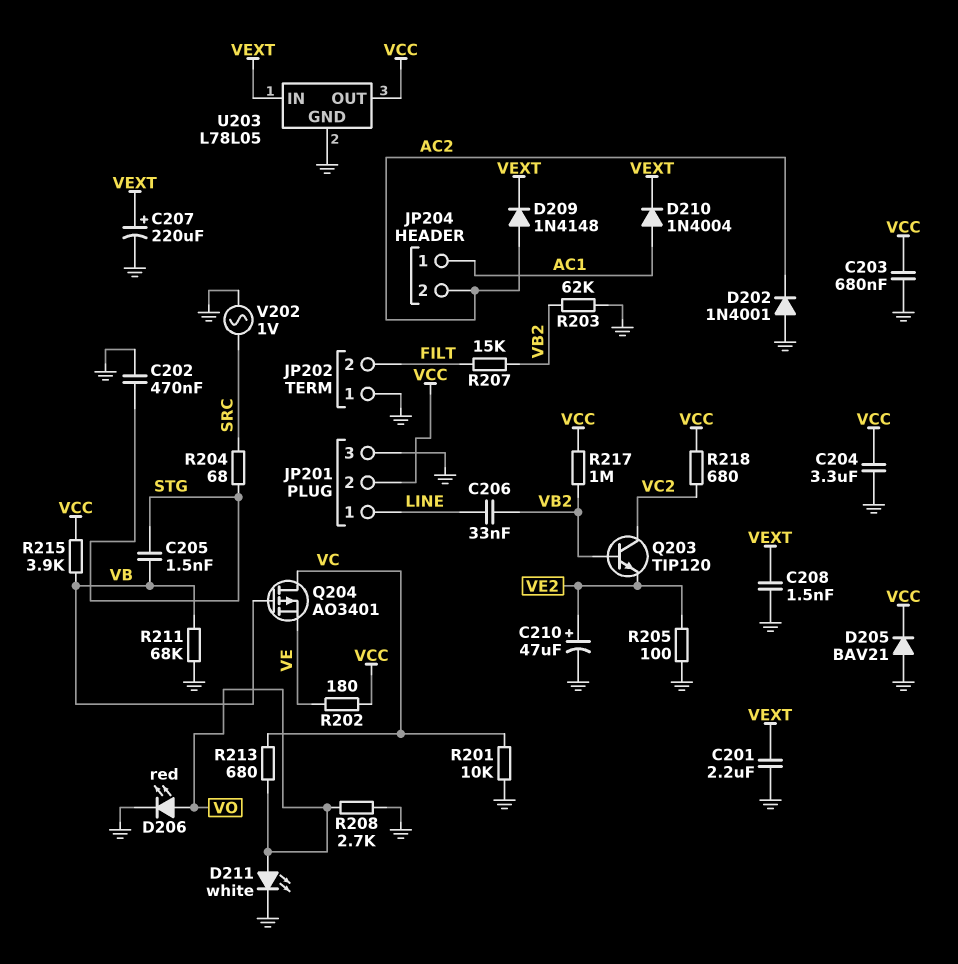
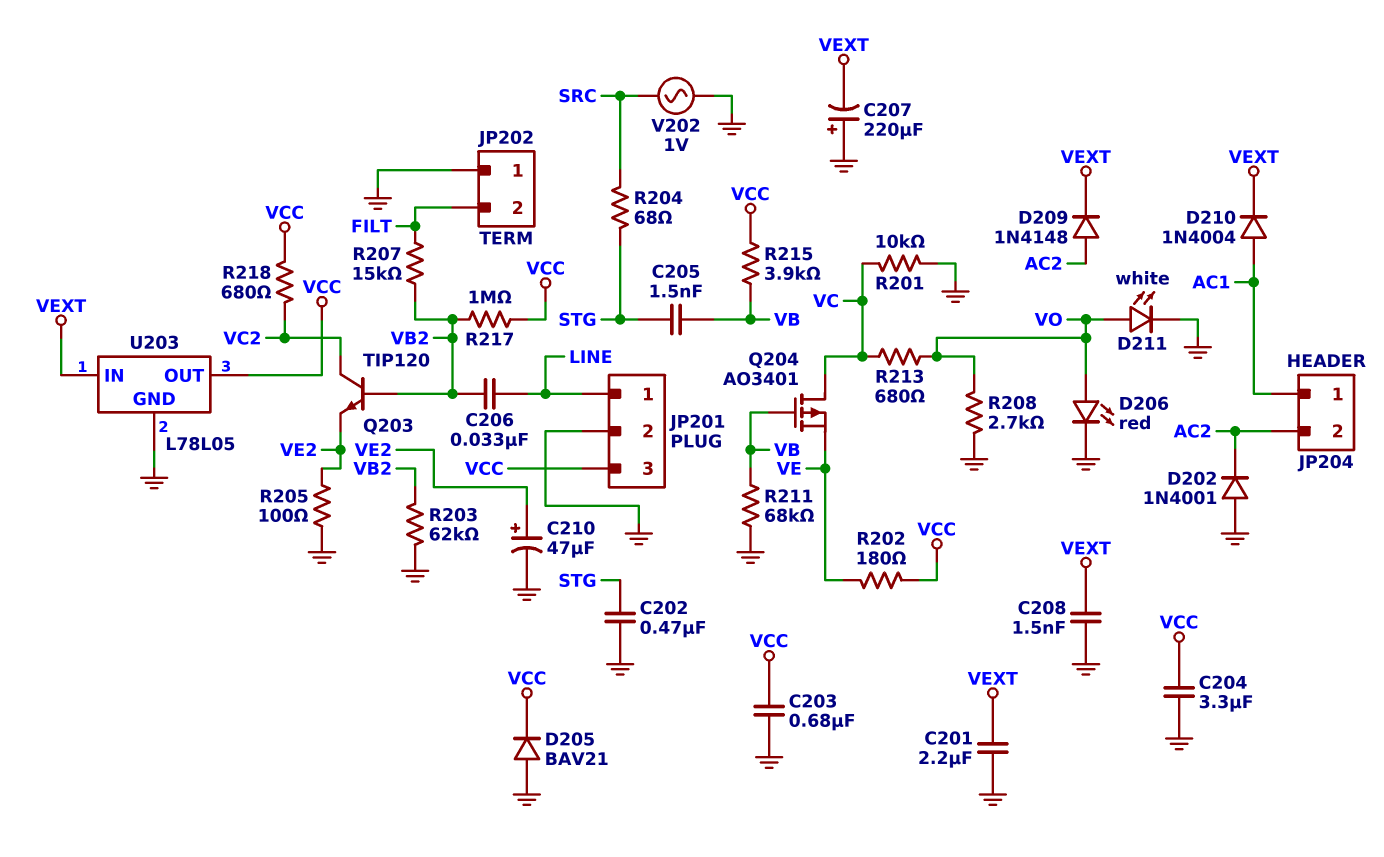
C207: 220uF (plus VEXT, minus GND) -> 220uF (plus GND, minus VEXT)
JP201 pin 2: VCC -> GND
JP201 pin 3: GND -> VCC

